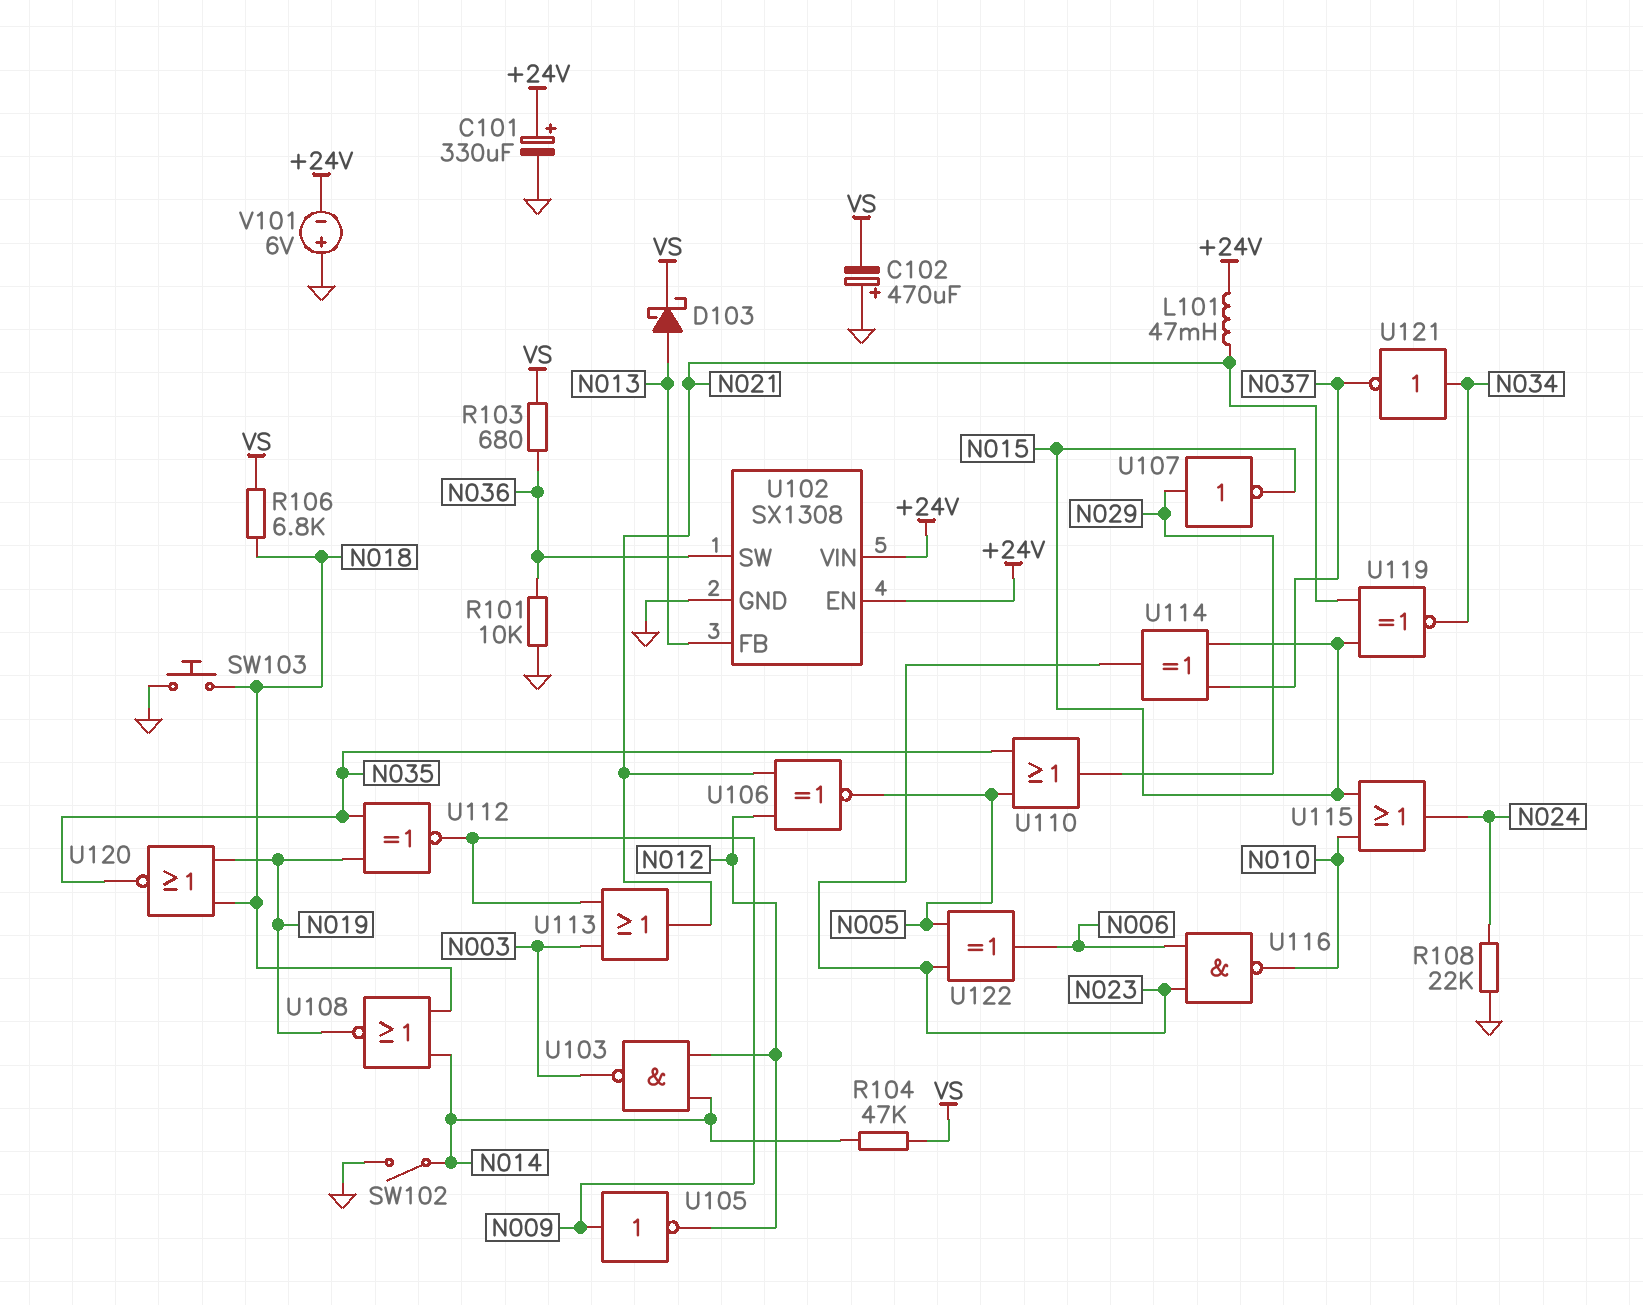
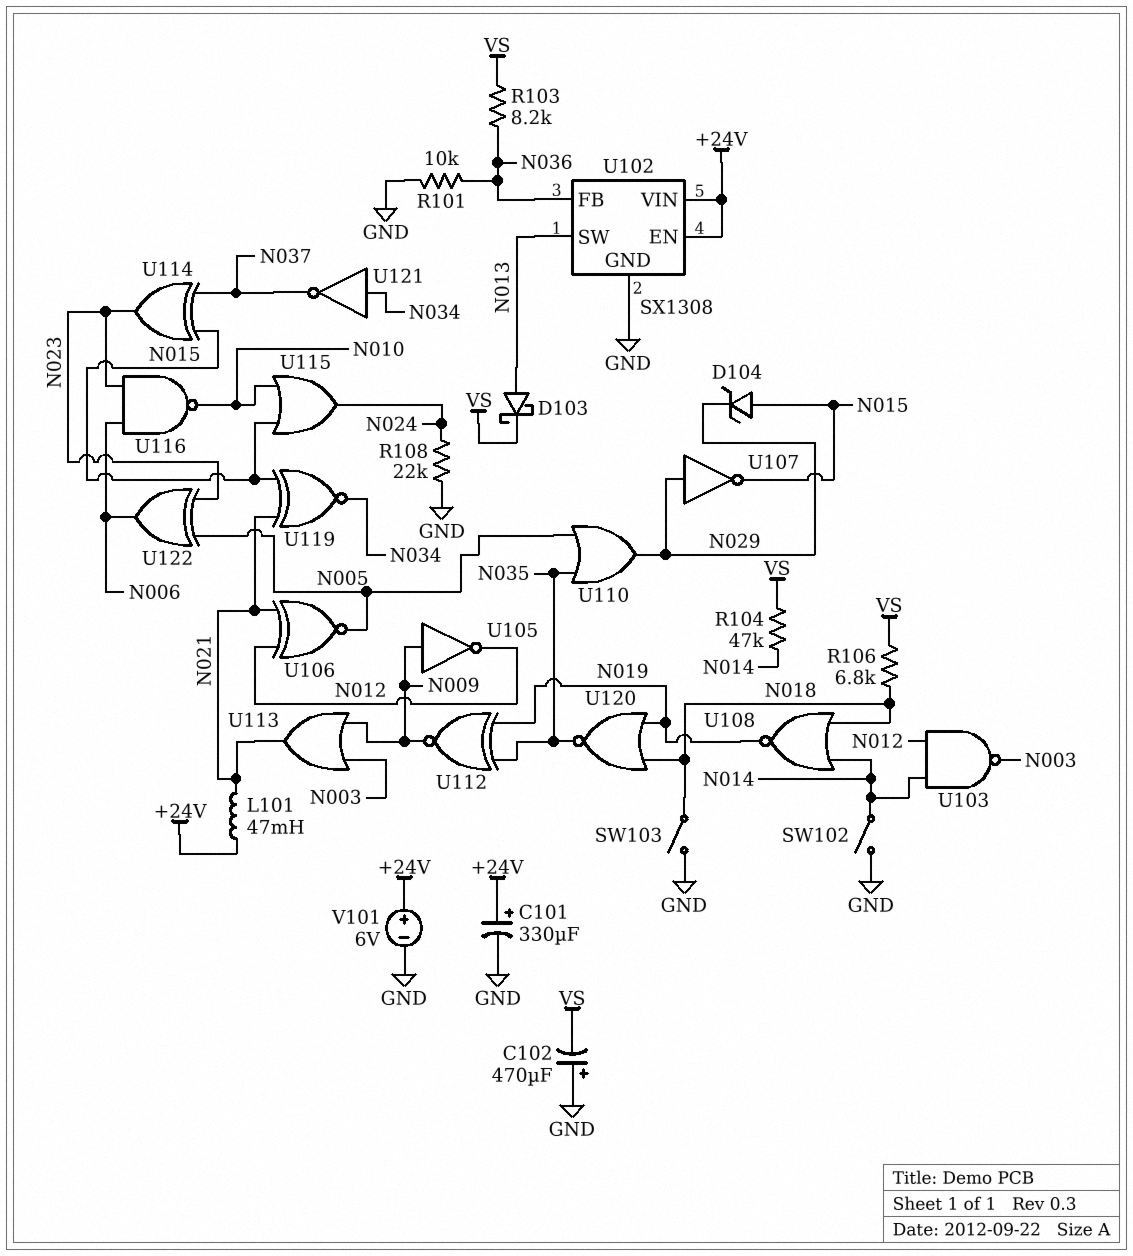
D104: none -> zener (A N015, K N029)
R103: 680 (N036, VS) -> 8.2k (N036, VS)
SW103: button (GND, N018) -> switch (GND, N018)
U102 pin FB: N013 -> N036
U102 pin SW: N036 -> N013
V101: 6V (plus GND, minus +24V) -> 6V (plus +24V, minus GND)

